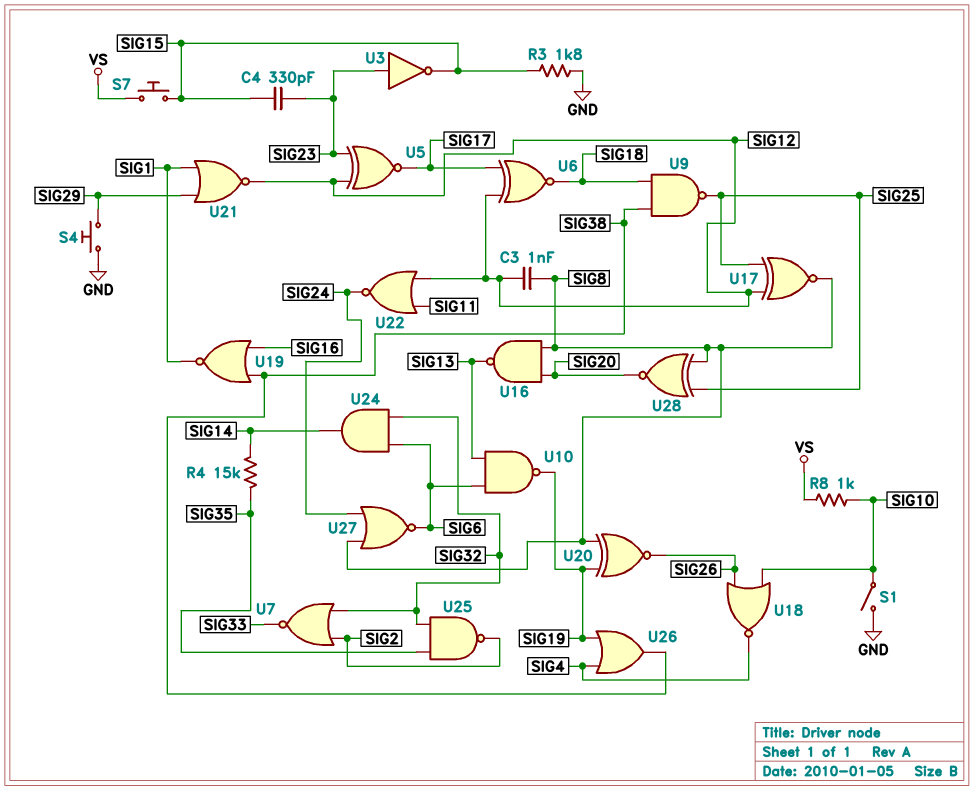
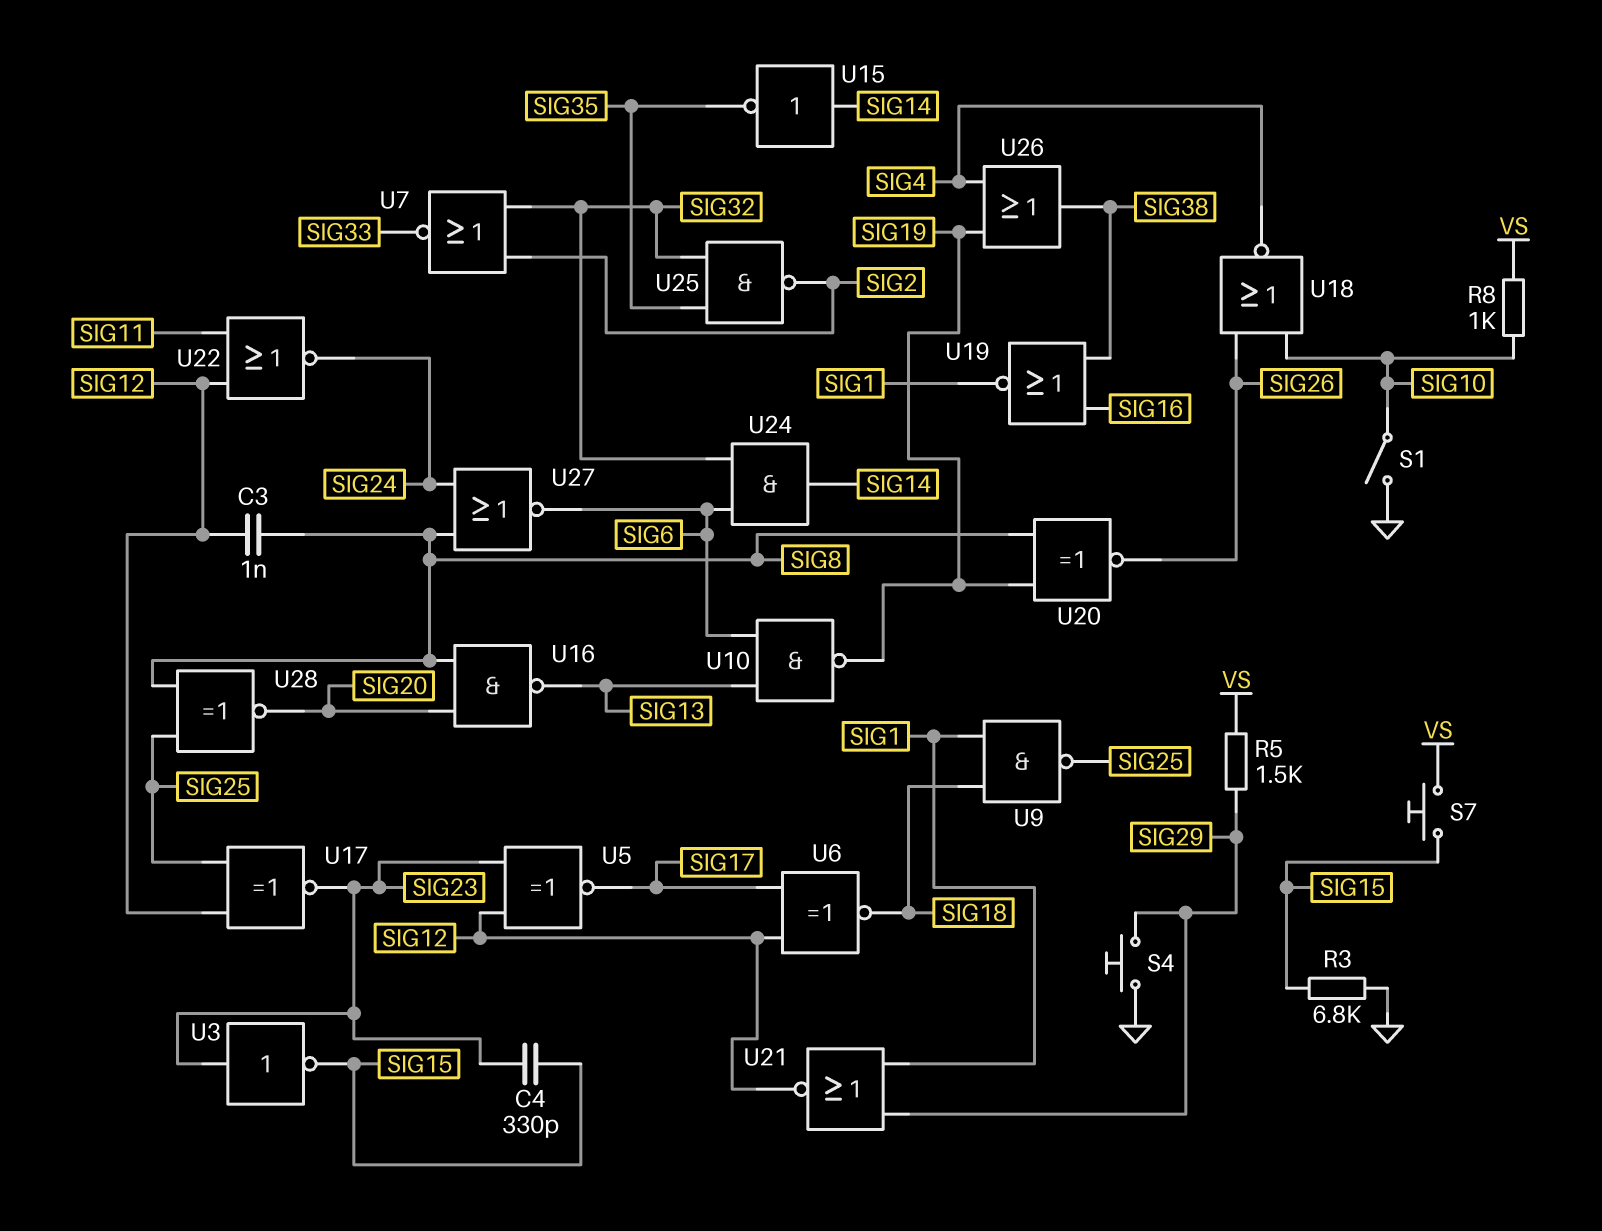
R3: 1.8k (GND, SIG15) -> 6.8k (GND, SIG15)
R4: 15k (SIG14, SIG35) -> none
R5: none -> 1.5k (SIG29, VS)
U9: NAND (in SIG18, in SIG38, out SIG25) -> NAND (in SIG1, in SIG18, out SIG25)
U15: none -> NOT (in SIG14, out SIG35)
U17: XNOR (in SIG12, in SIG25, out SIG8) -> XNOR (in SIG12, in SIG25, out SIG23)

